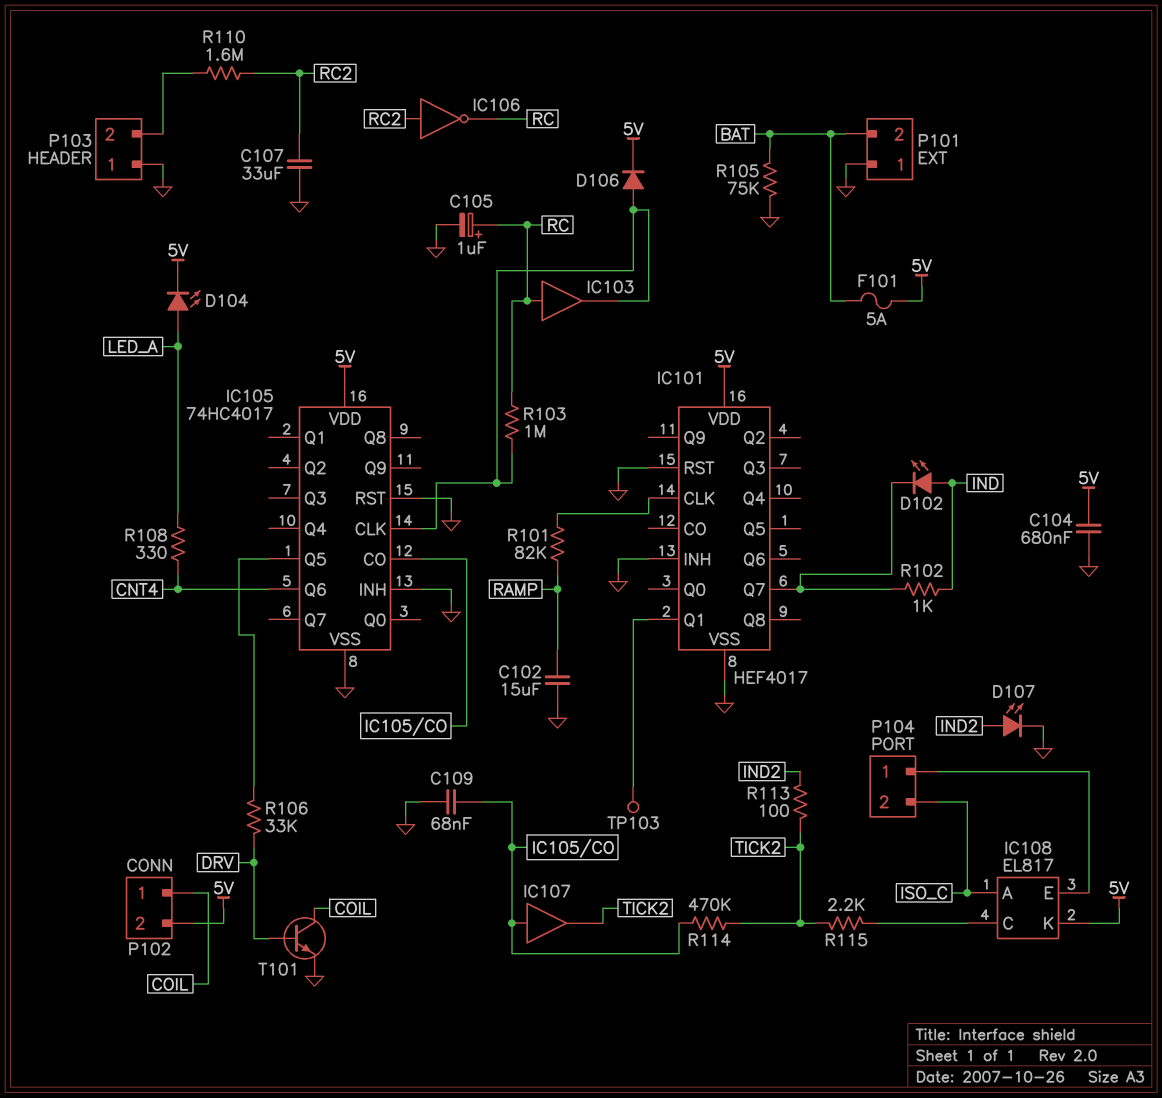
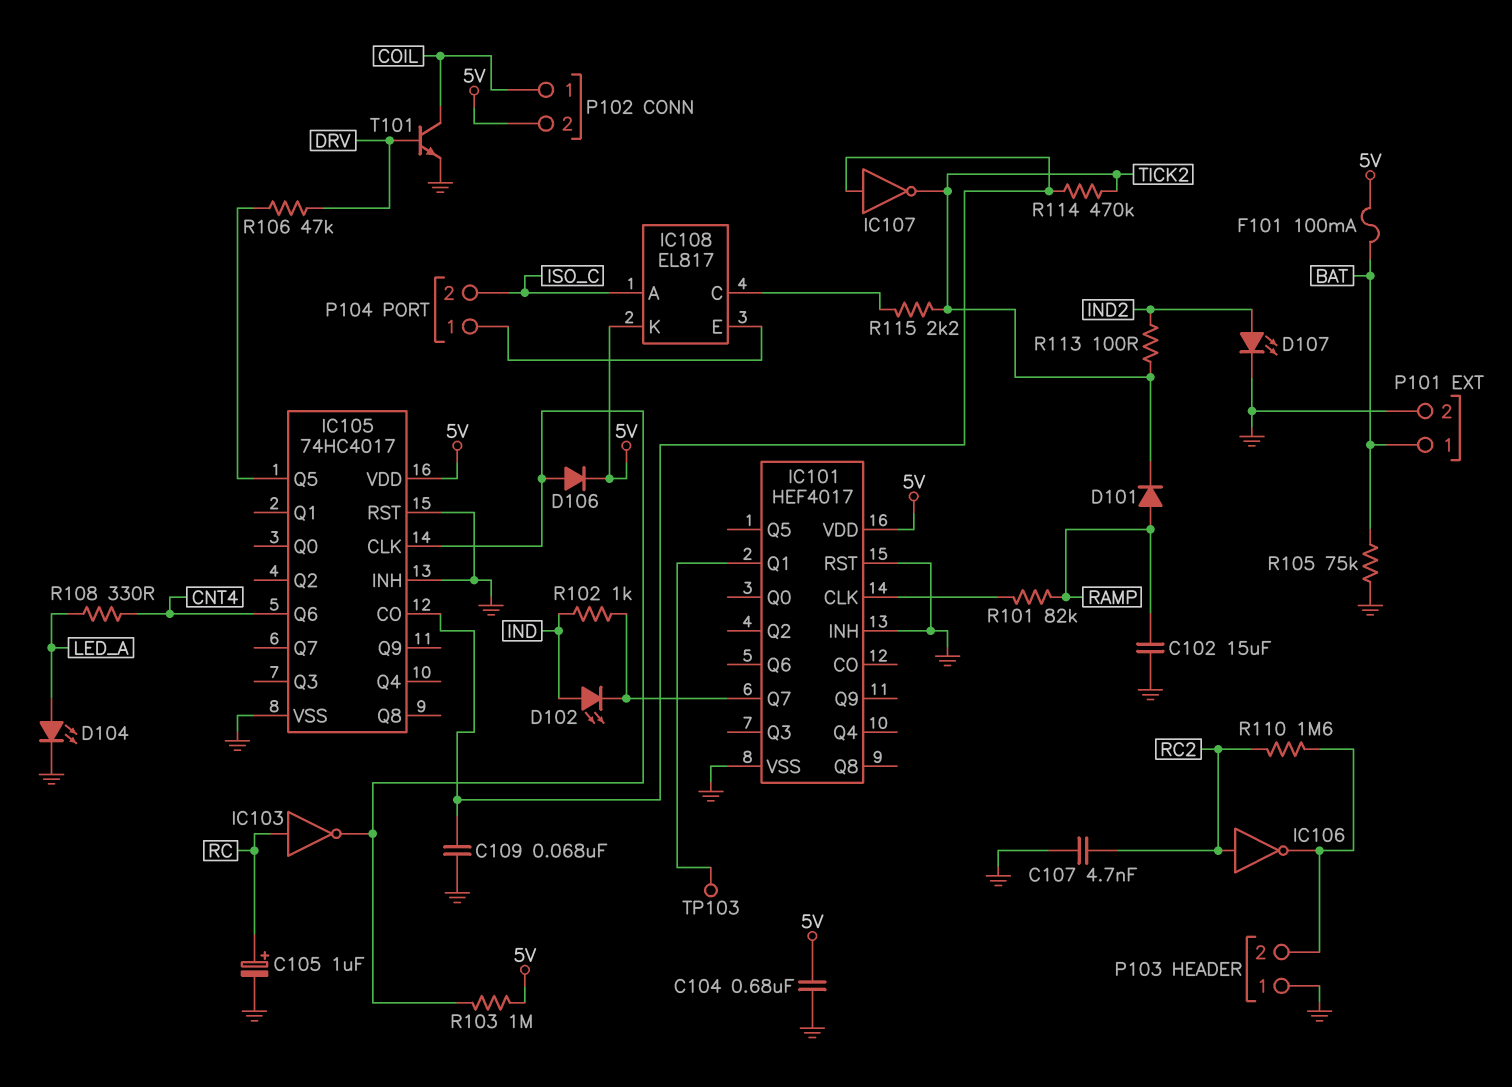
C107: 33uF (GND, RC2) -> 4.7nF (GND, RC2)
D101: none -> diode (A RAMP, K TICK2)
D104: LED (A LED_A, K 5V) -> LED (A LED_A, K GND)
F101: 5A (5V, BAT) -> 100mA (5V, BAT)
IC103: buffer (in RC, out IC105/CLK) -> NOT (in RC, out IC105/CLK)
IC106: NOT (in RC2, out RC) -> NOT (in RC2, out P103/2)
IC107: buffer (in IC105/CO, out TICK2) -> NOT (in IC105/CO, out TICK2)
P101 pin 1: GND -> BAT
P101 pin 2: BAT -> GND
R103: 1M (IC105/CLK, RC) -> 1M (5V, IC105/CLK)
R106: 33k (DRV, IC105/Q5) -> 47k (DRV, IC105/Q5)

